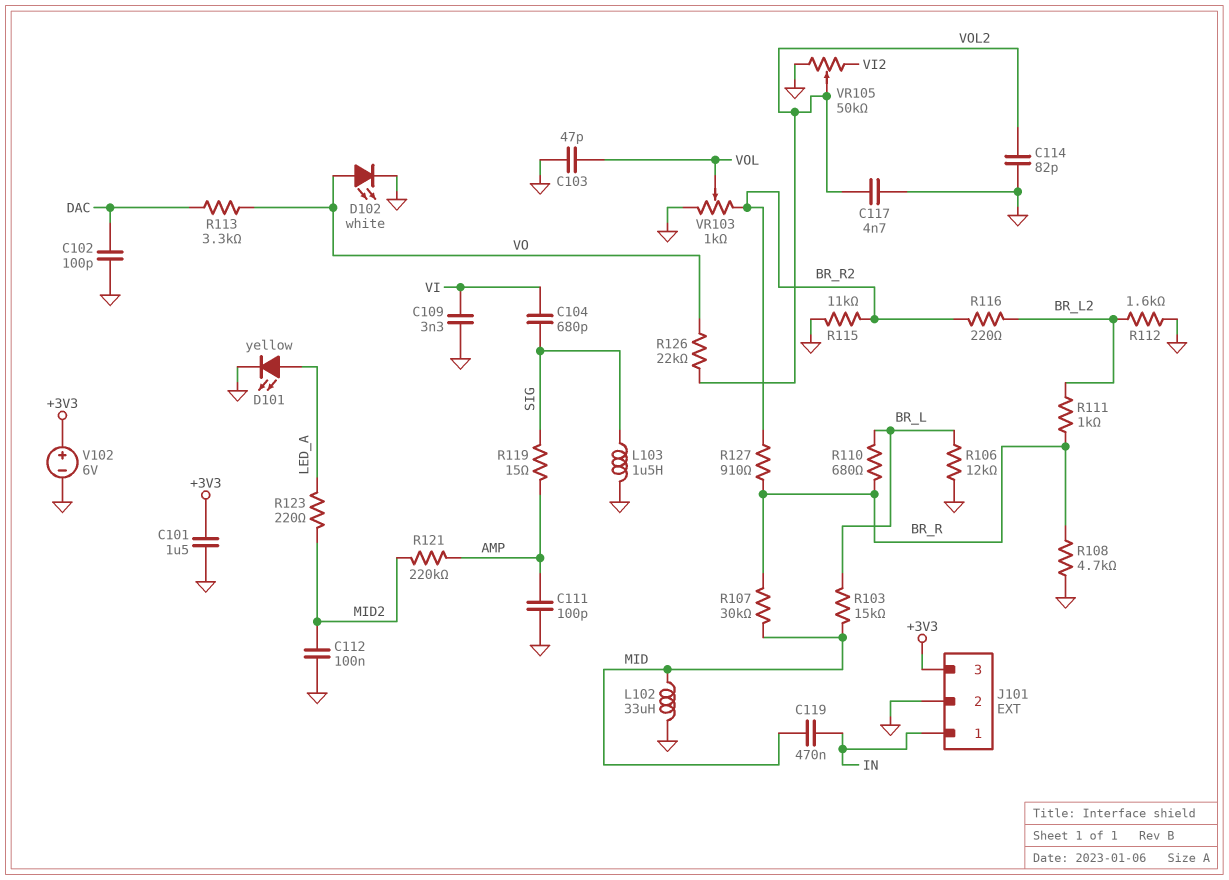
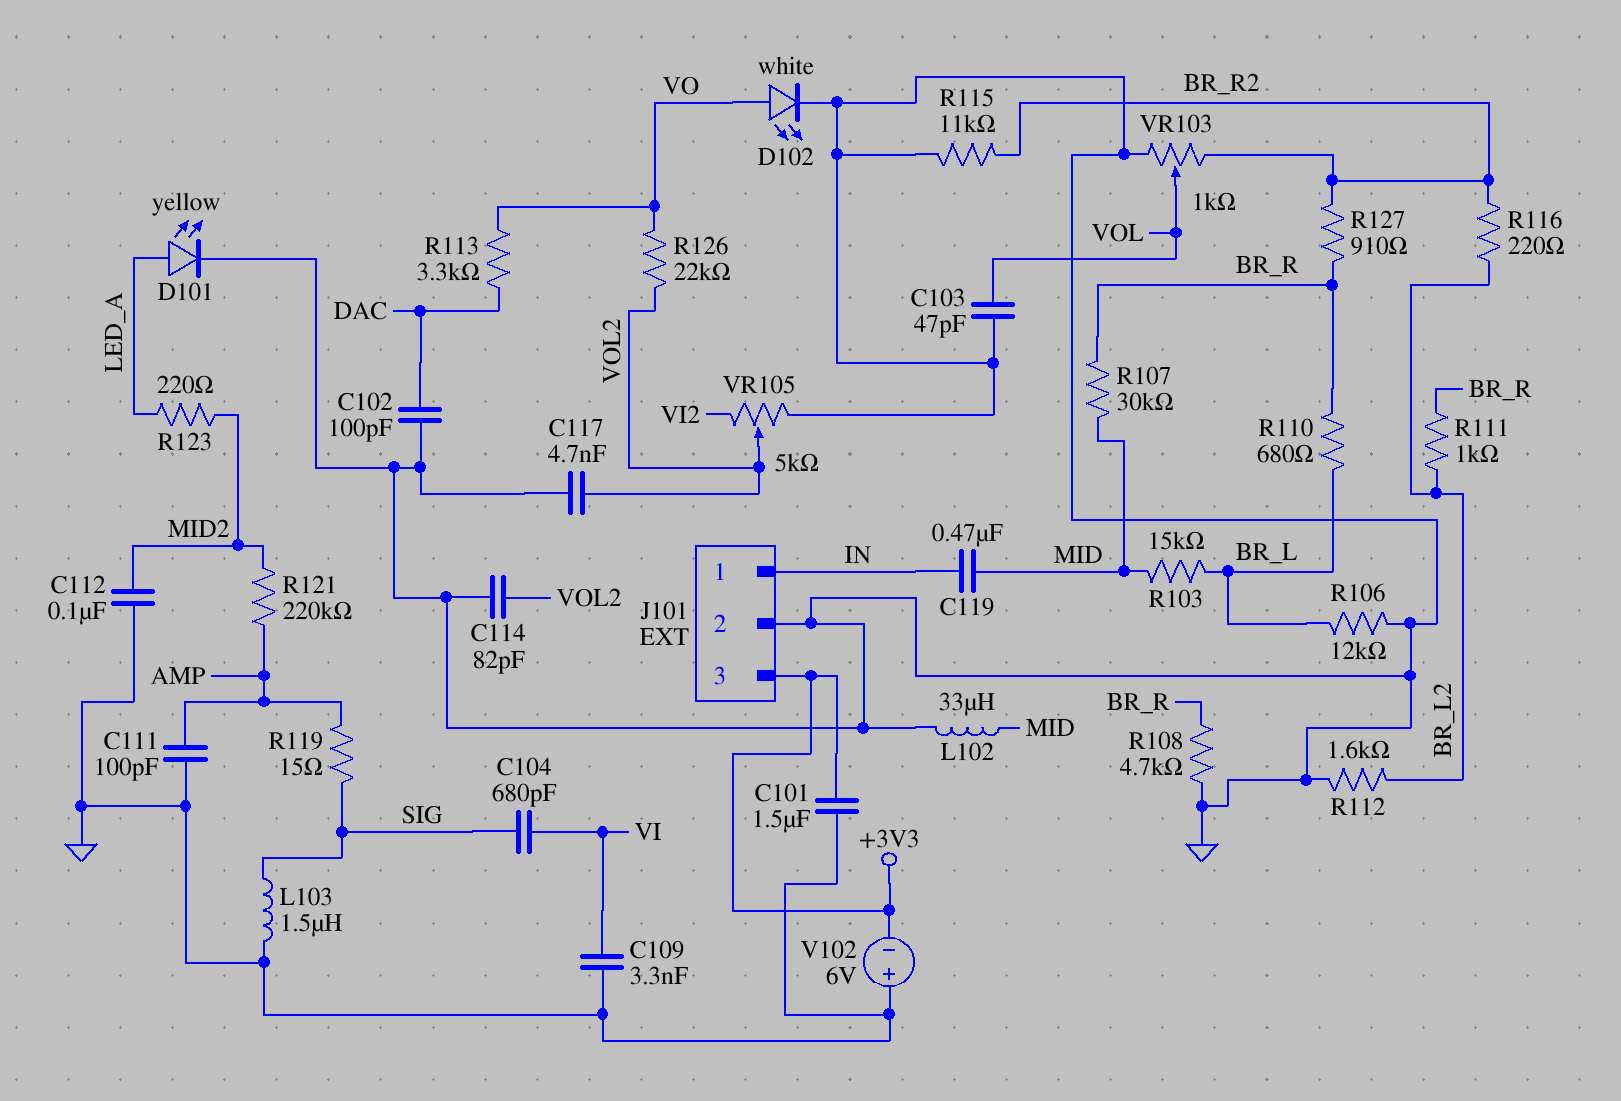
V102: 6V (plus +3V3, minus GND) -> 6V (plus GND, minus +3V3)
VR105: 50k (GND, VI2, wiper VOL2) -> 5k (GND, VI2, wiper VOL2)

